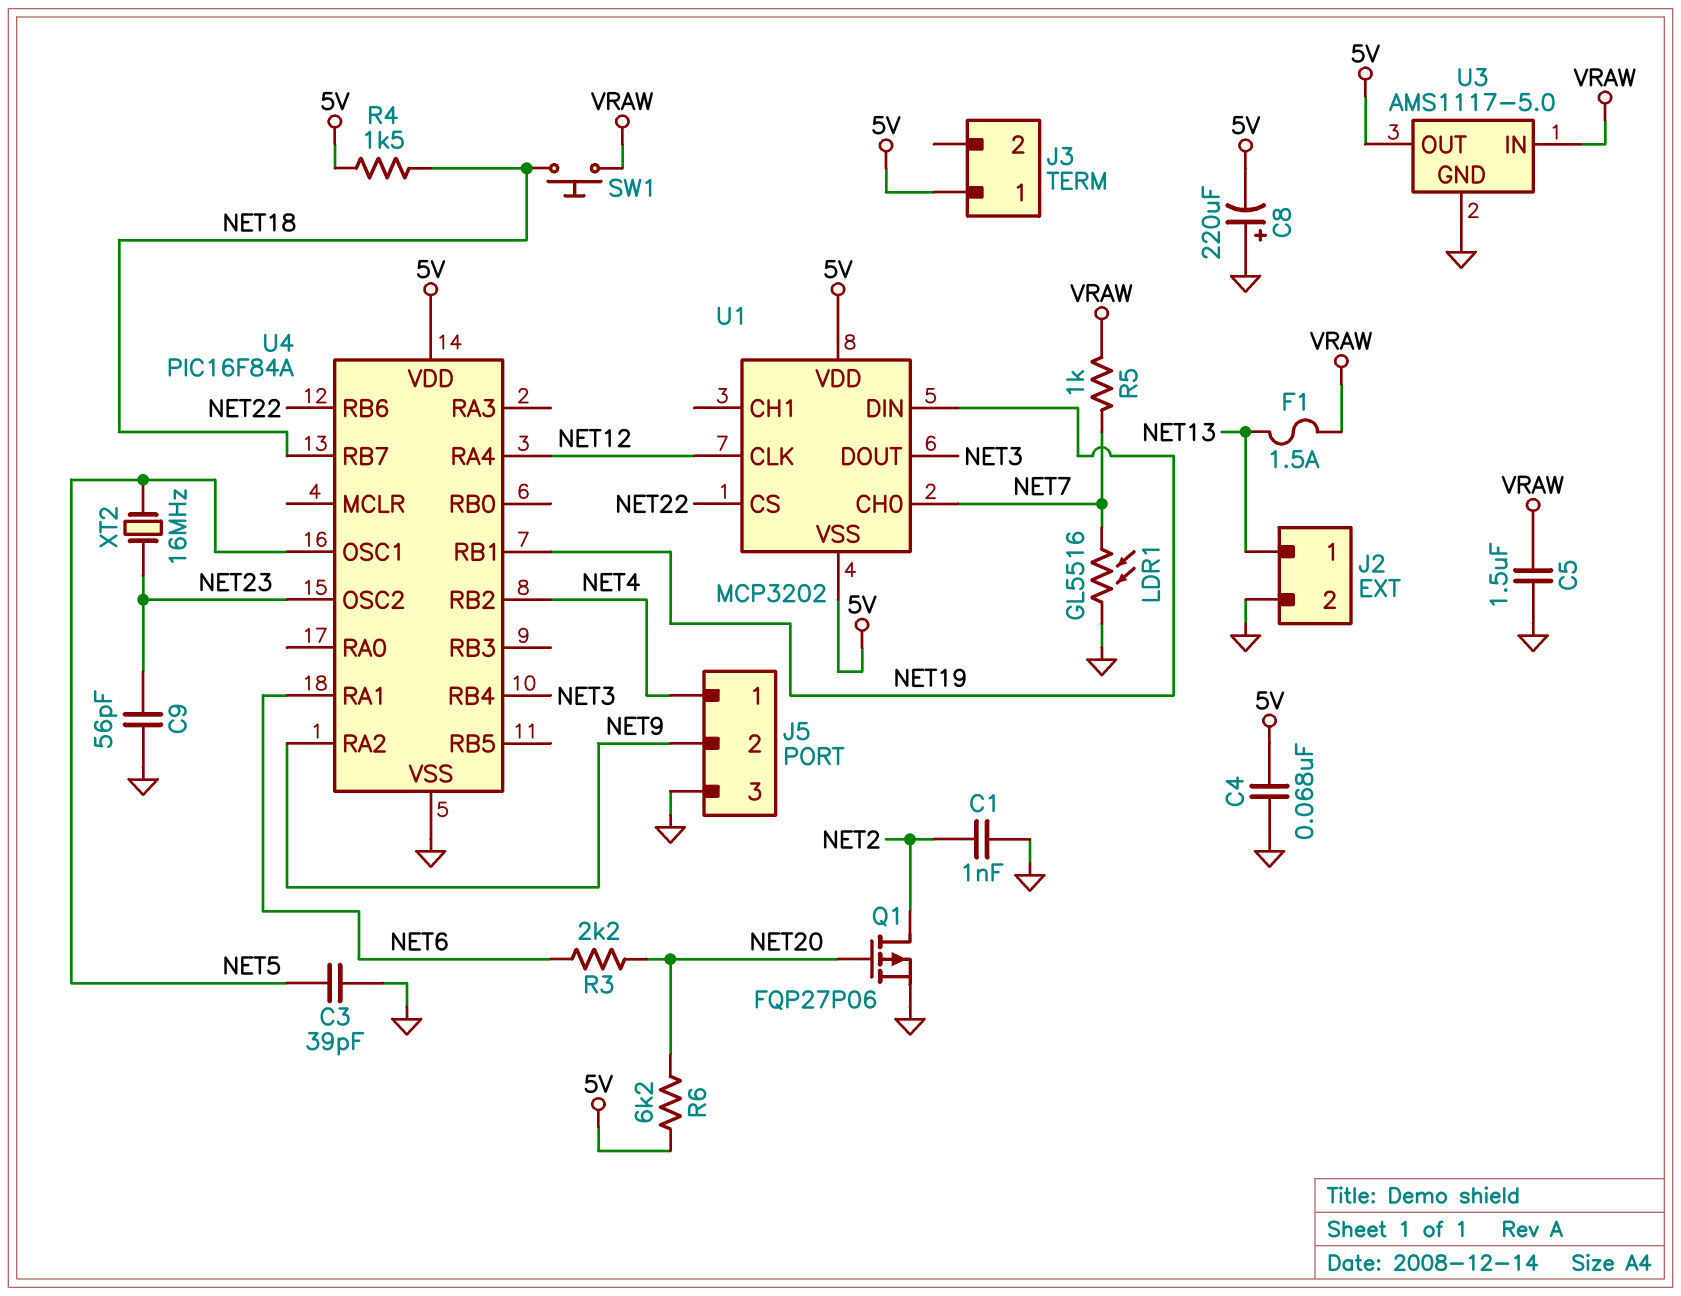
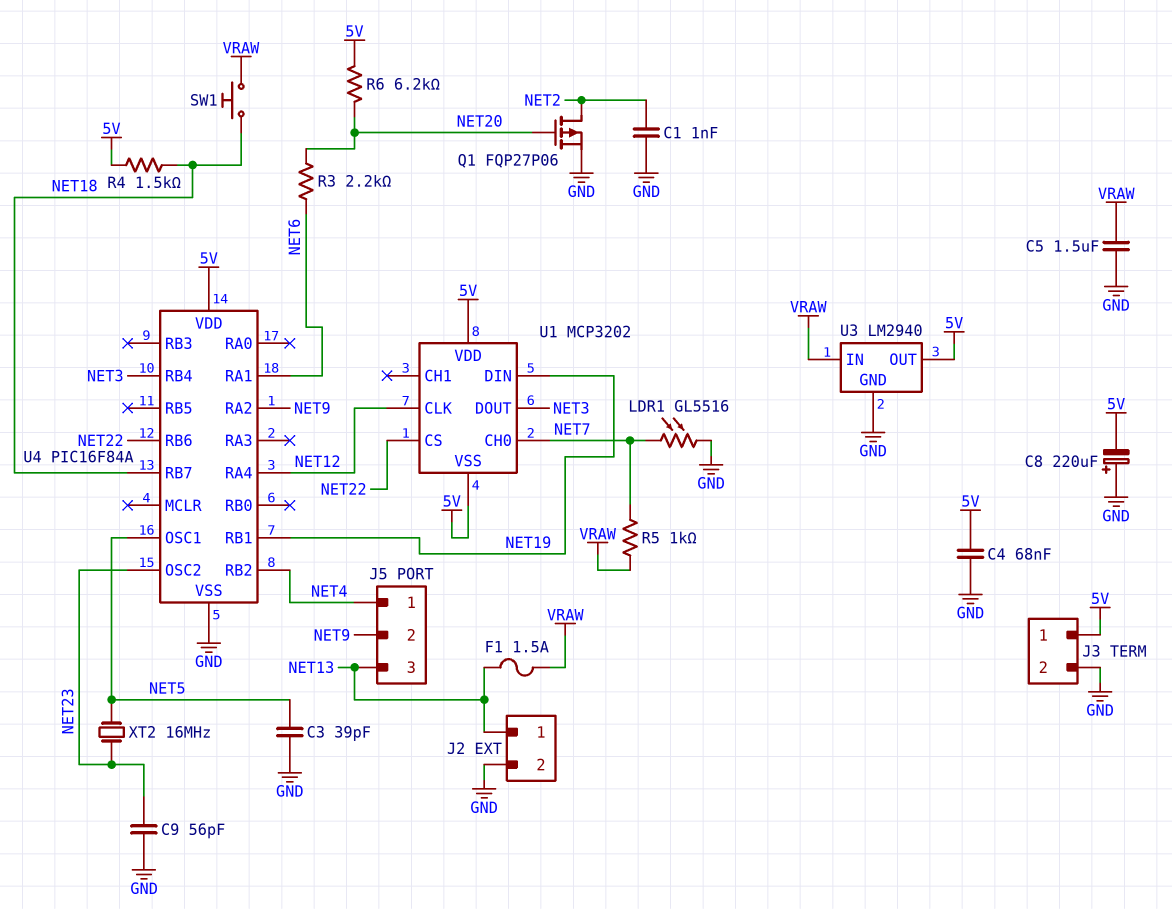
J3 pin 2: none -> GND
J5 pin 3: GND -> NET13
U3: AMS1117-5.0 -> LM2940

